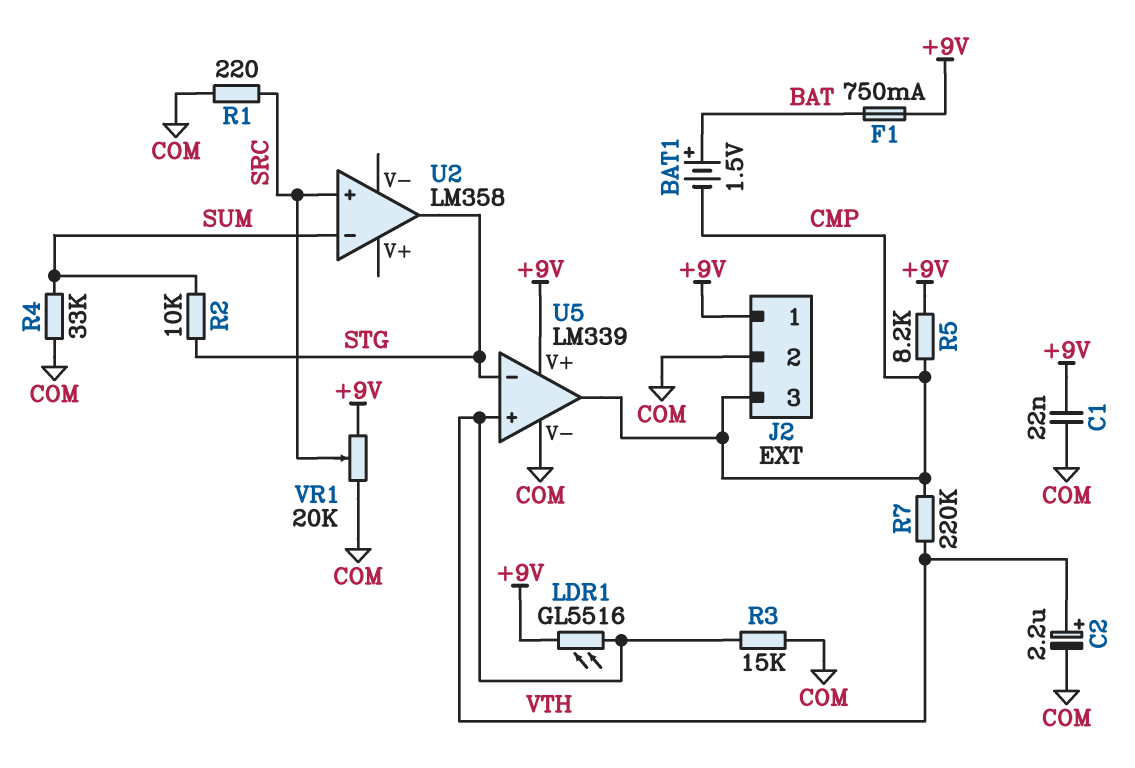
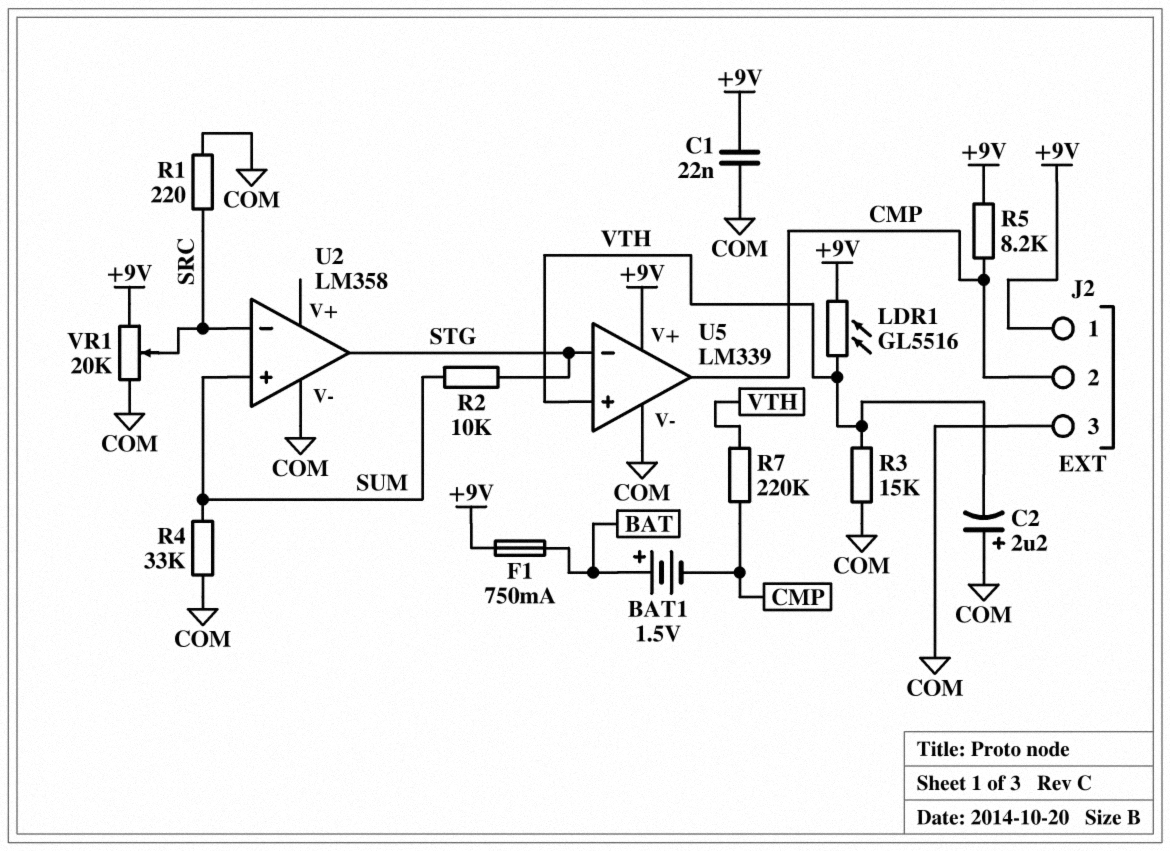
C2: 2.2uF (plus VTH, minus COM) -> 2.2uF (plus COM, minus VTH)
J2 pin 2: COM -> CMP
J2 pin 3: CMP -> COM
U2 pin V-: none -> COM
U2 pin in+: SRC -> SUM
U2 pin in-: SUM -> SRC

